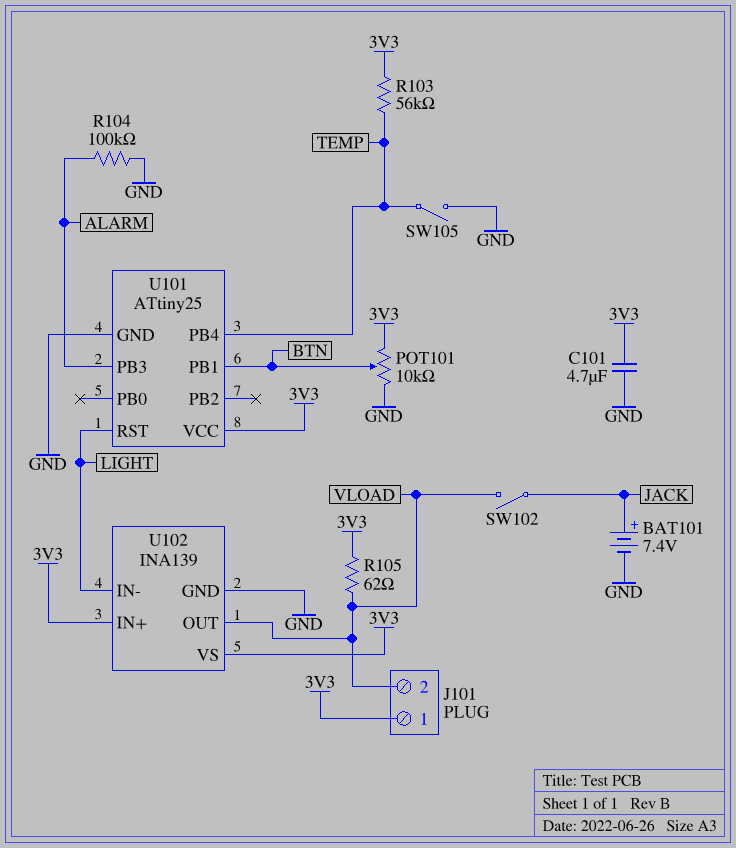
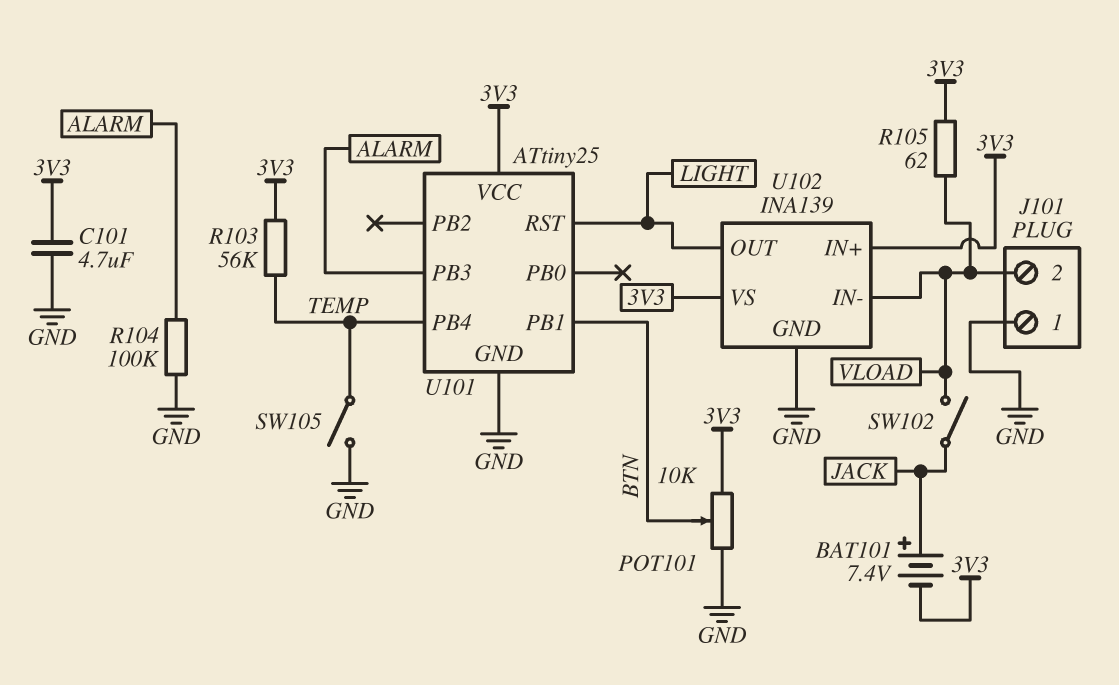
BAT101: 7.4V (plus JACK, minus GND) -> 7.4V (plus JACK, minus 3V3)
J101 pin 1: 3V3 -> GND
U102 pin IN-: LIGHT -> VLOAD
U102 pin OUT: VLOAD -> LIGHT

